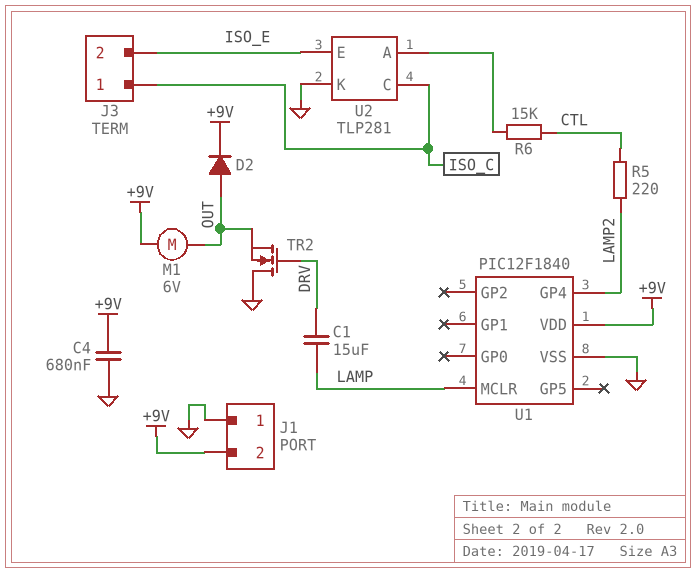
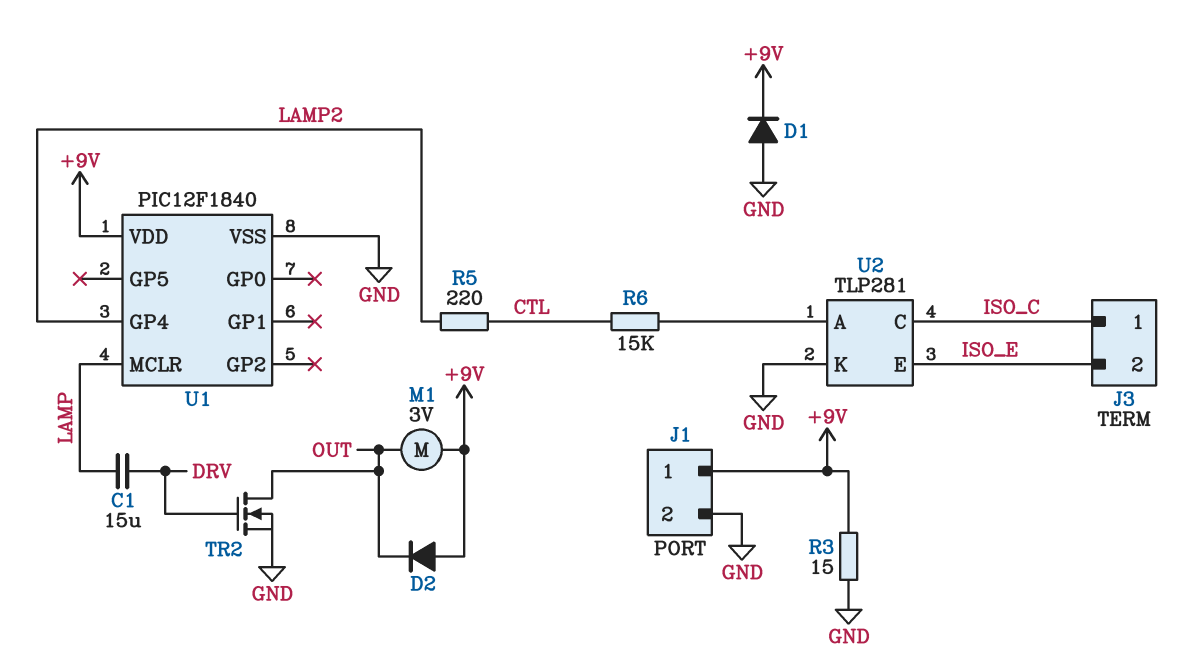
C4: 680nF (+9V, GND) -> none
D1: none -> diode (A GND, K +9V)
D2: diode (A OUT, K +9V) -> diode (A +9V, K OUT)
J1 pin 1: GND -> +9V
J1 pin 2: +9V -> GND
M1: motor 6V (+9V, OUT) -> motor 3V (+9V, OUT)
R3: none -> 15 (+9V, GND)
TR2: NMOS (G DRV, D GND, S OUT) -> NMOS (G DRV, D OUT, S GND)

